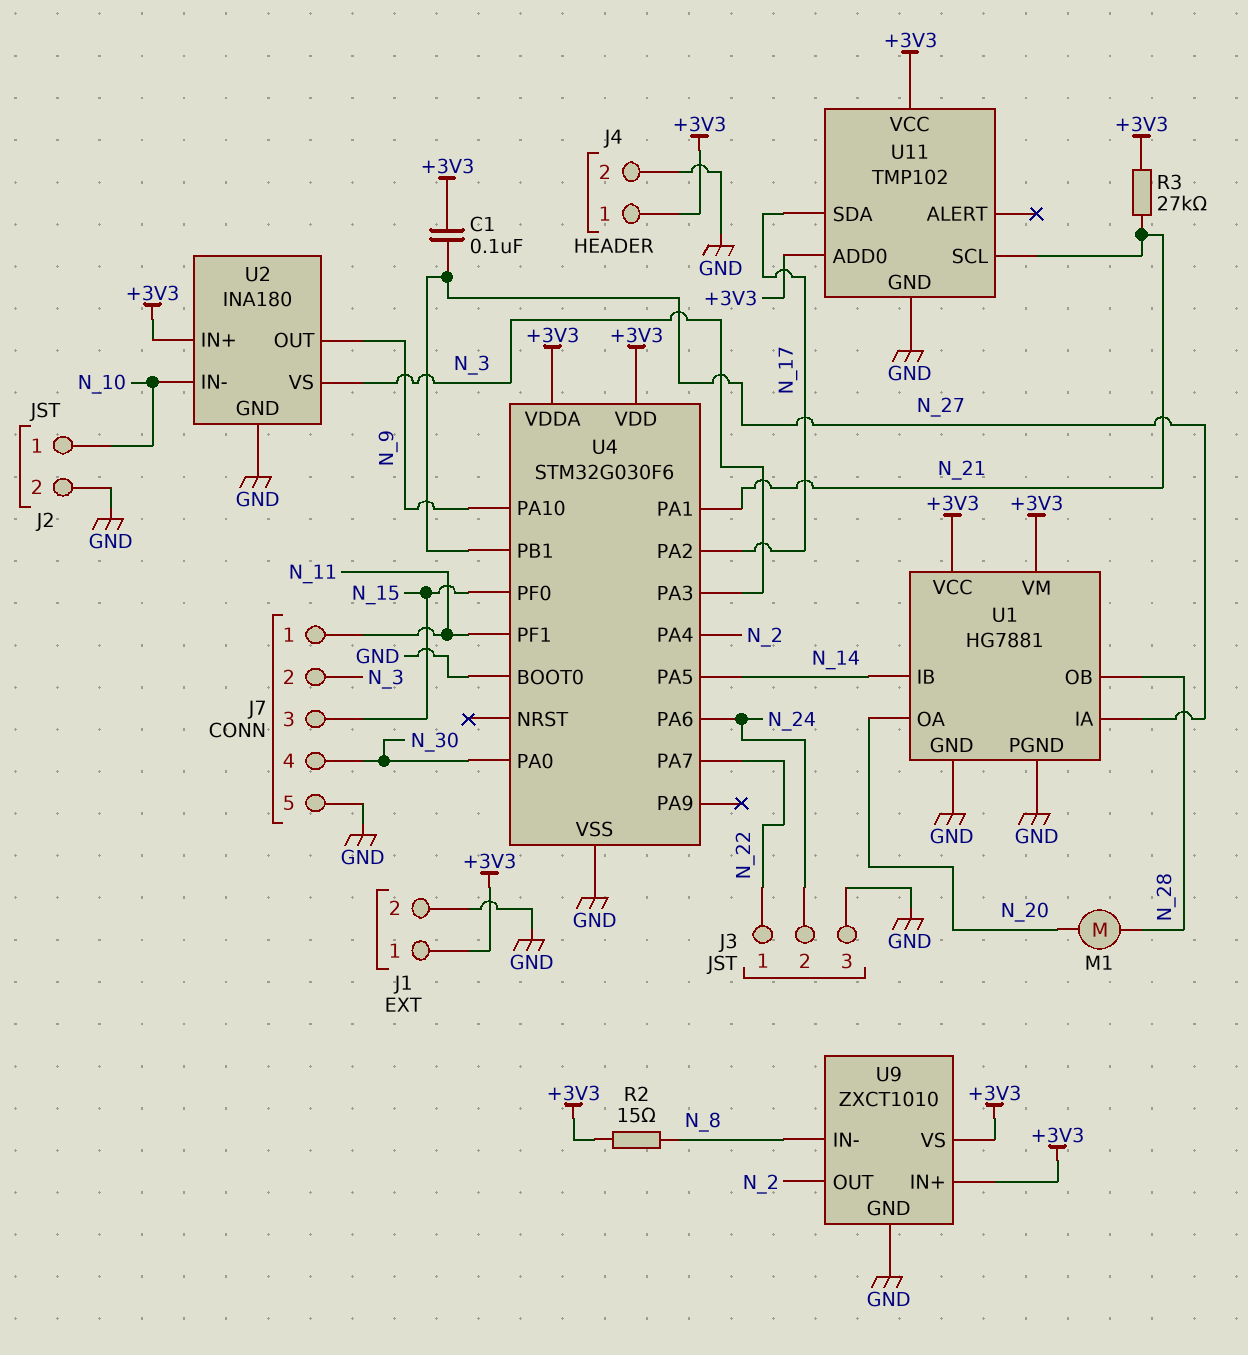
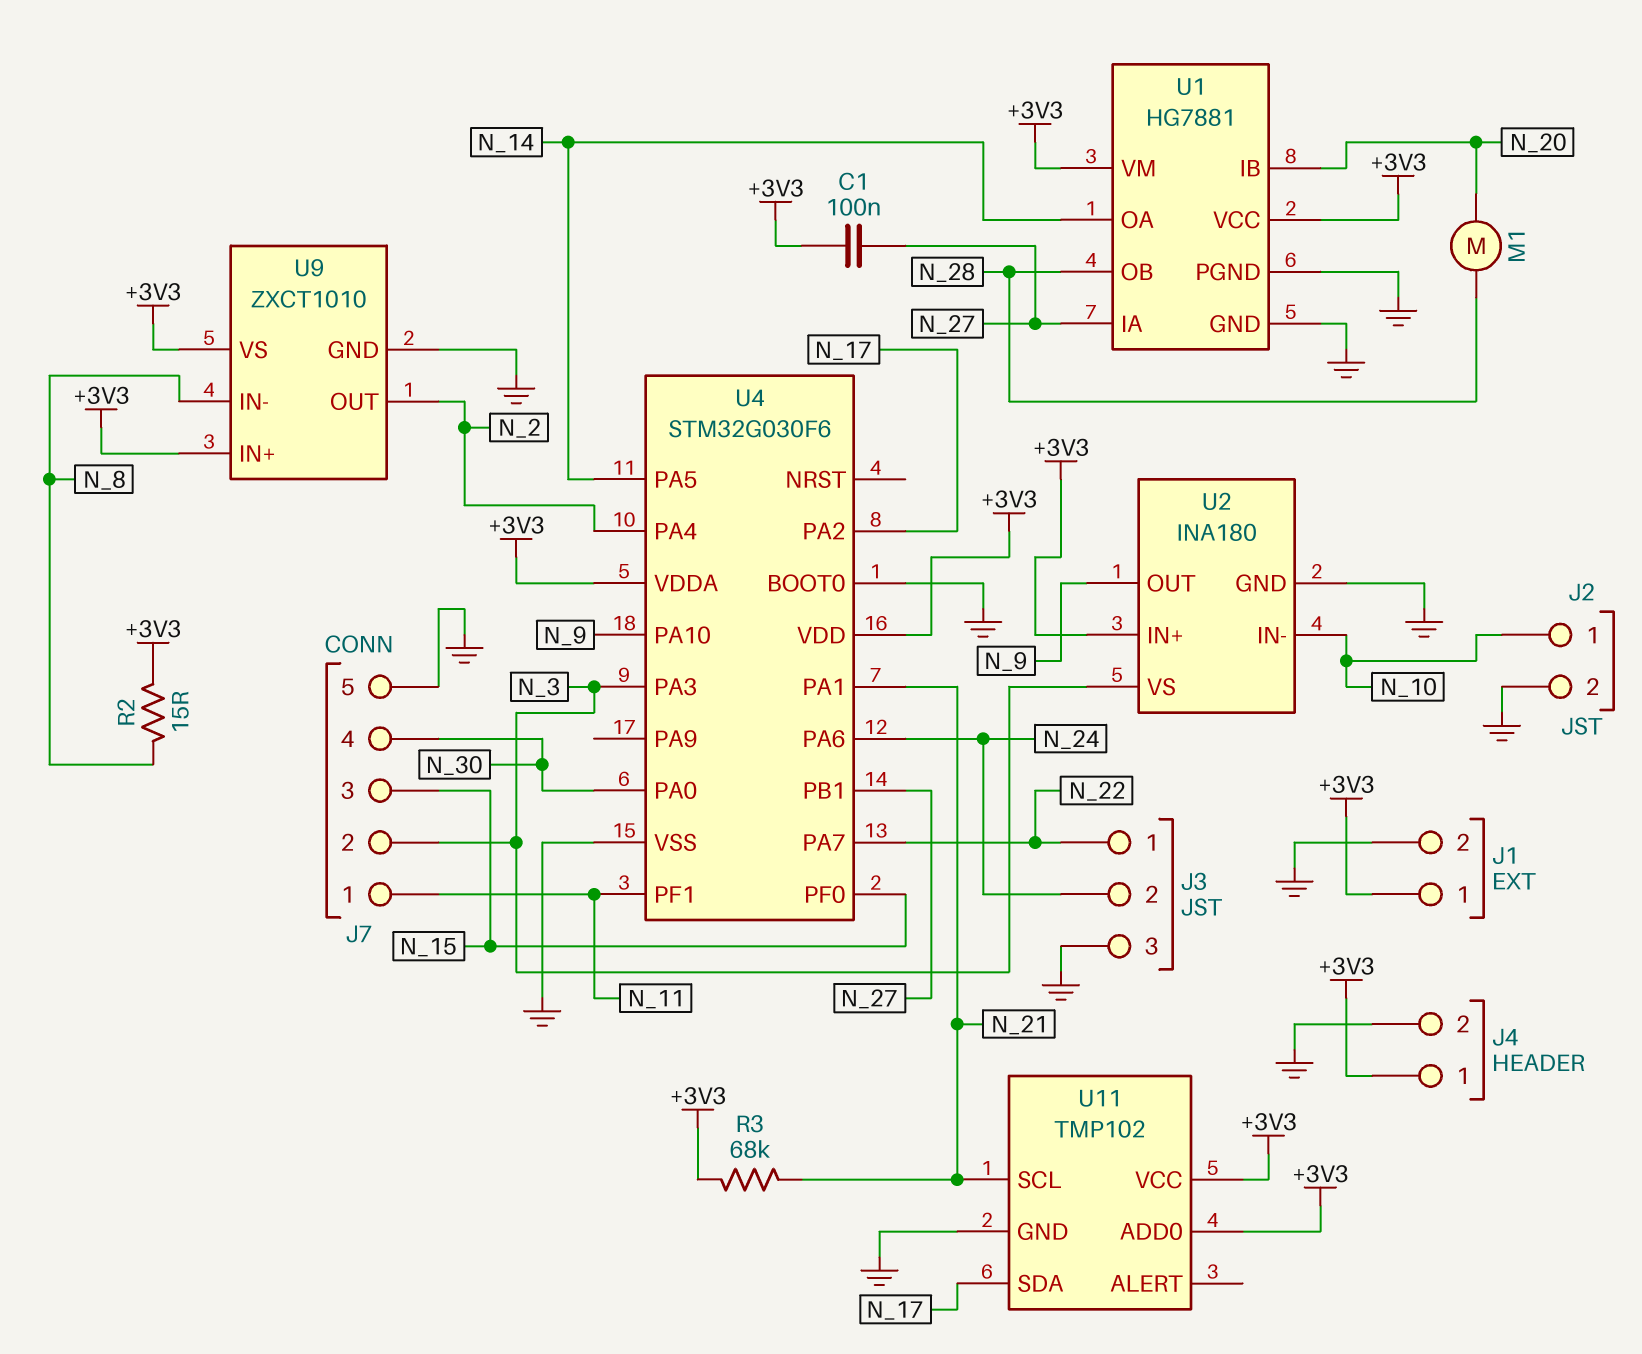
R3: 27k (+3V3, N_21) -> 68k (+3V3, N_21)
U1 pin IB: N_14 -> N_20
U1 pin OA: N_20 -> N_14

